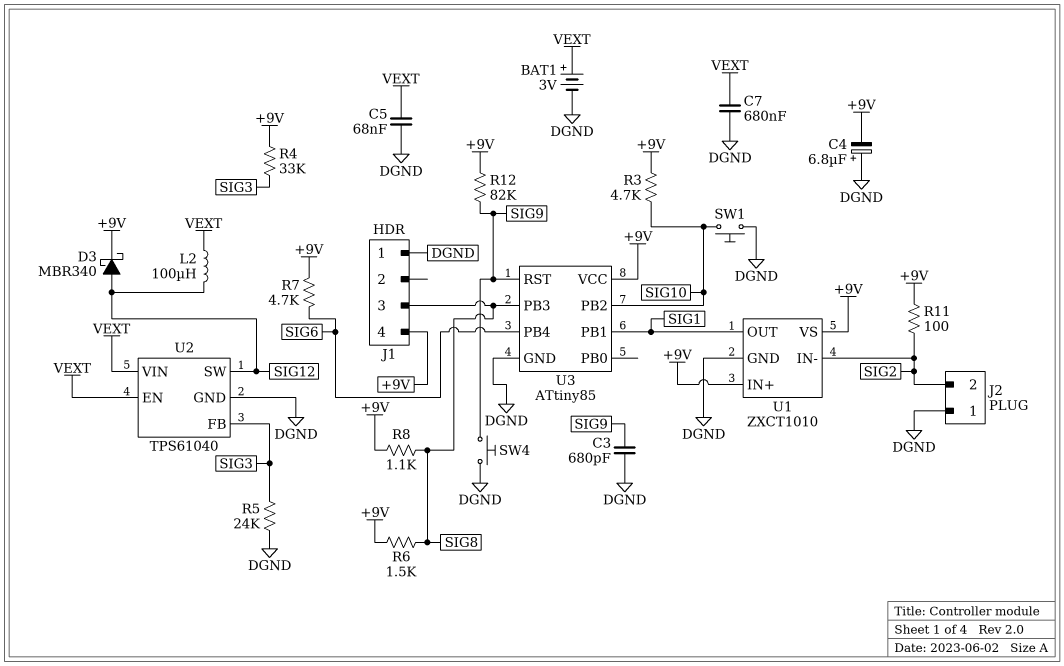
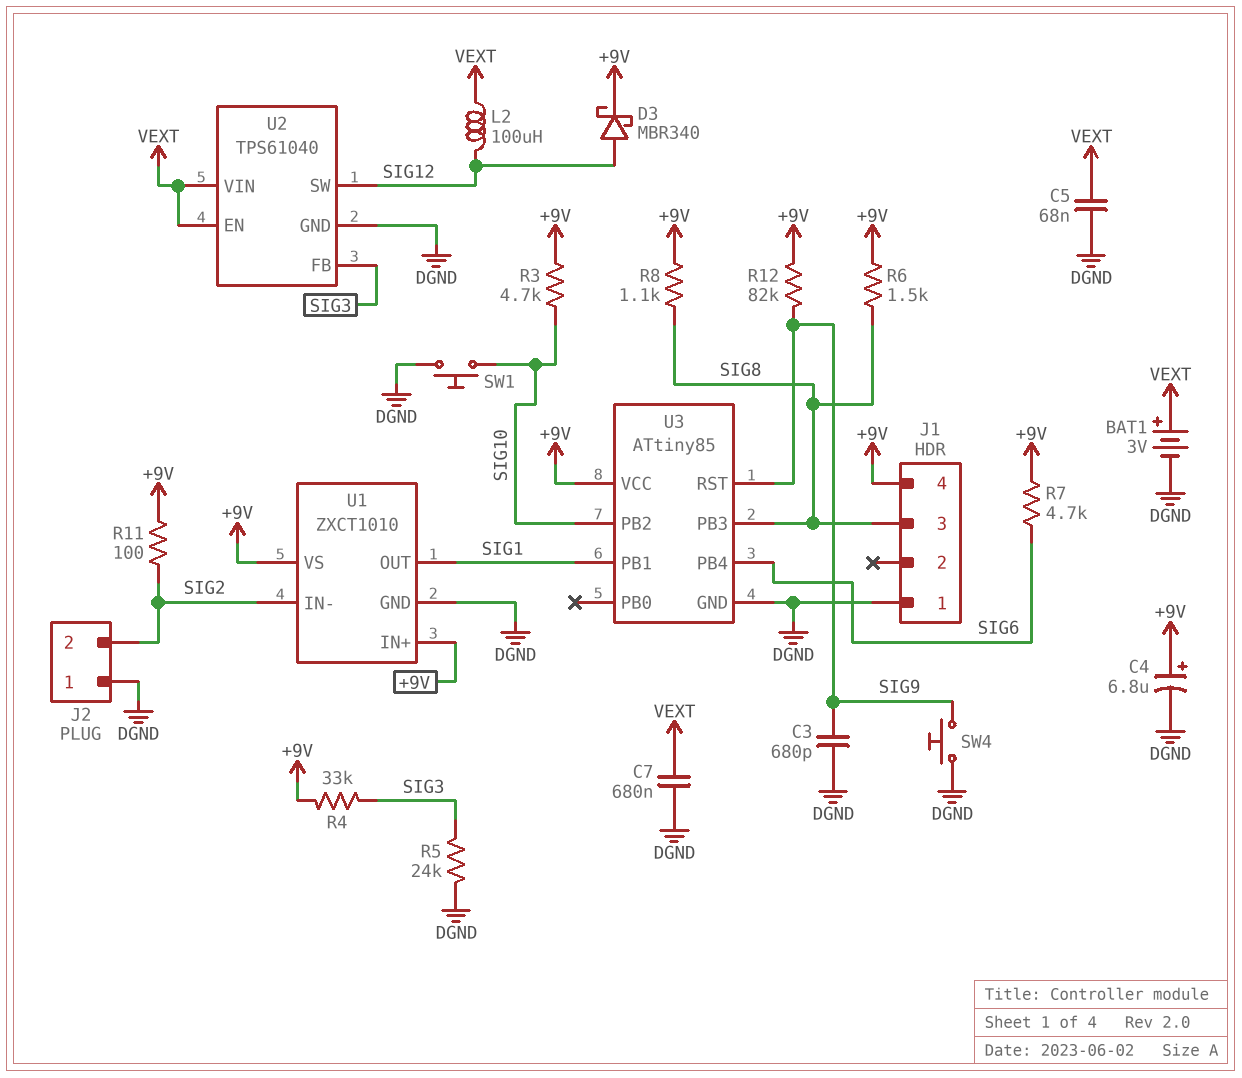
C4: 6.8uF (plus DGND, minus +9V) -> 6.8uF (plus +9V, minus DGND)

